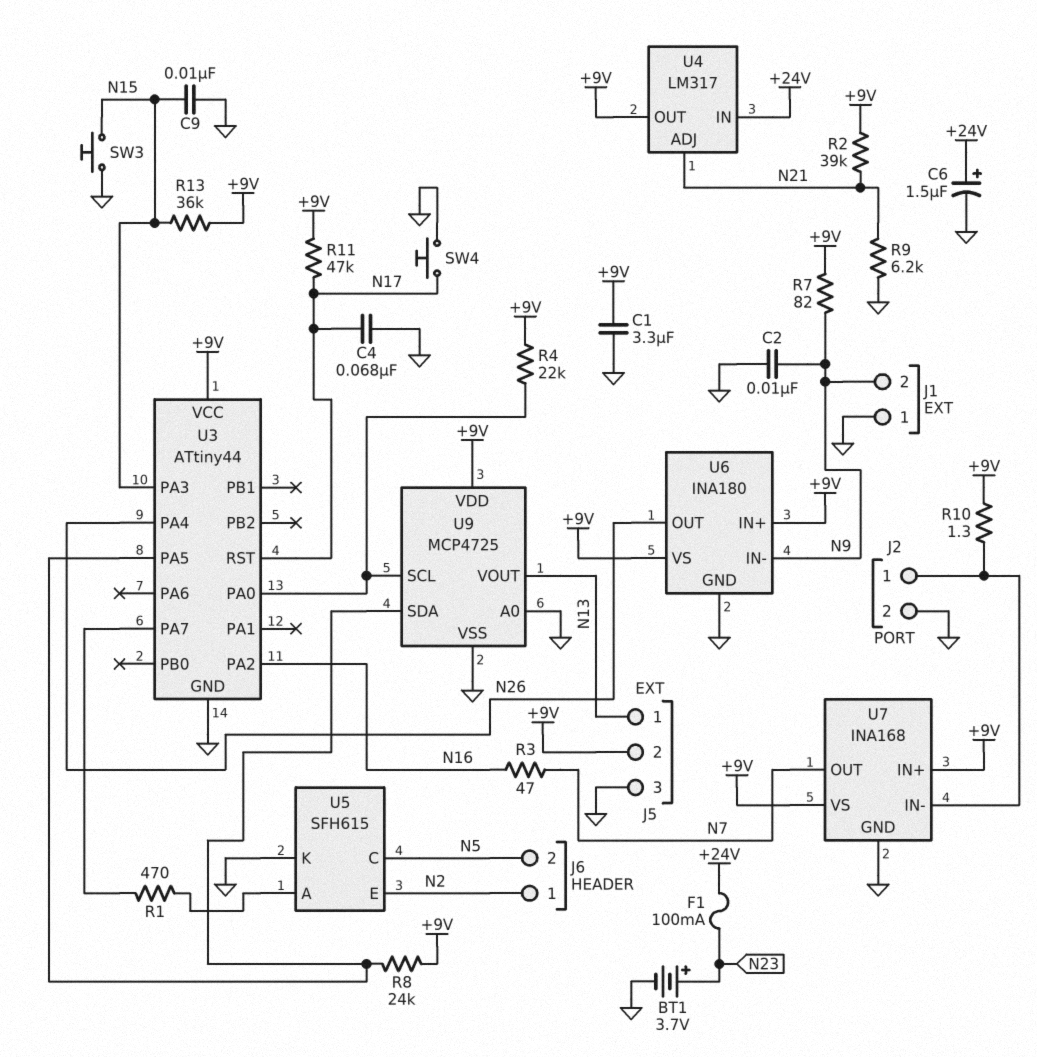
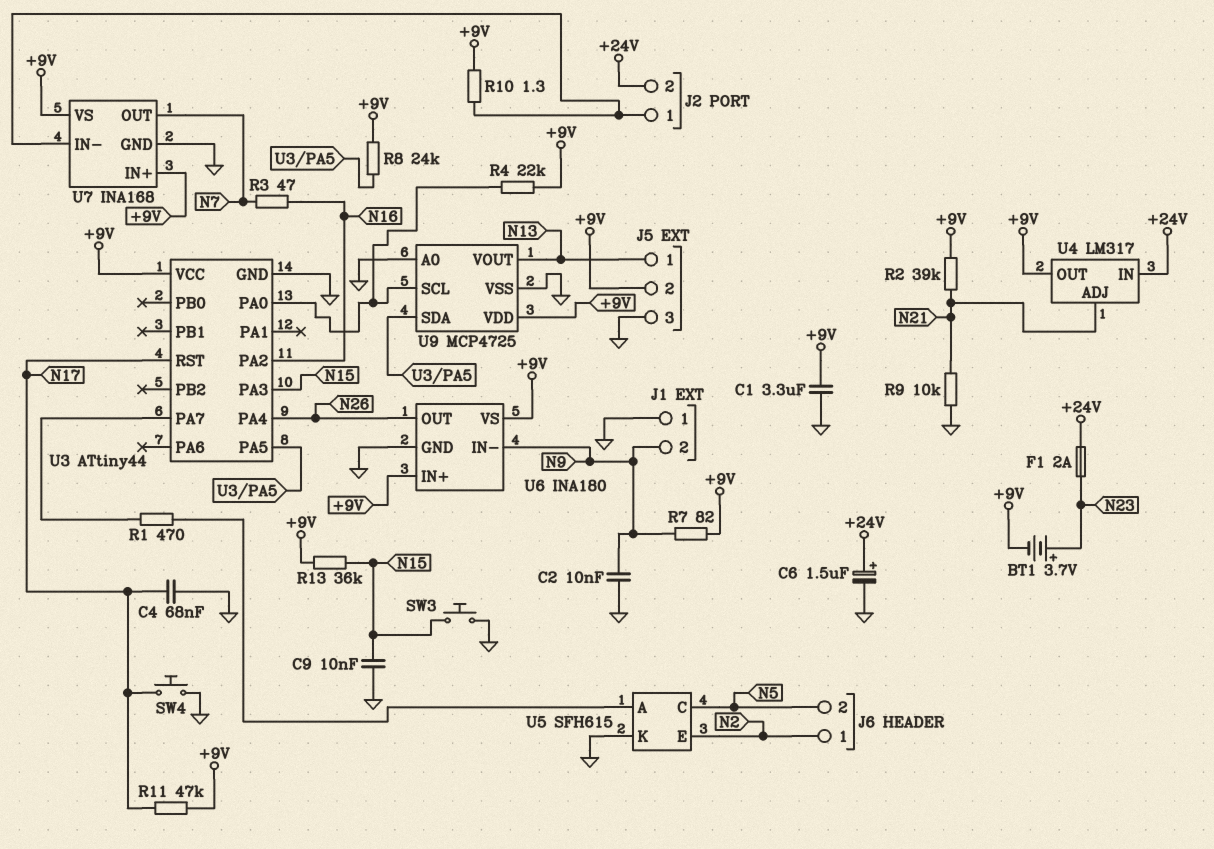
BT1: 3.7V (plus N23, minus GND) -> 3.7V (plus N23, minus +9V)
F1: 100mA (+24V, N23) -> 2A (+24V, N23)
J2 pin 2: GND -> +24V
R9: 6.2k (GND, N21) -> 10k (GND, N21)

